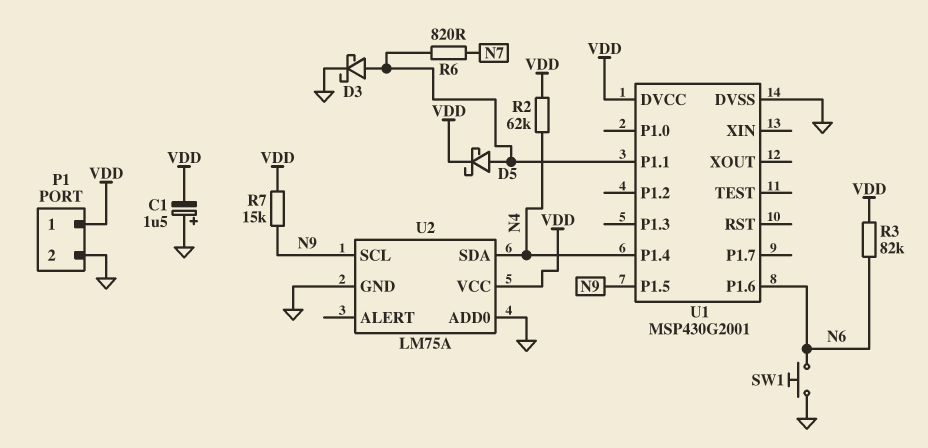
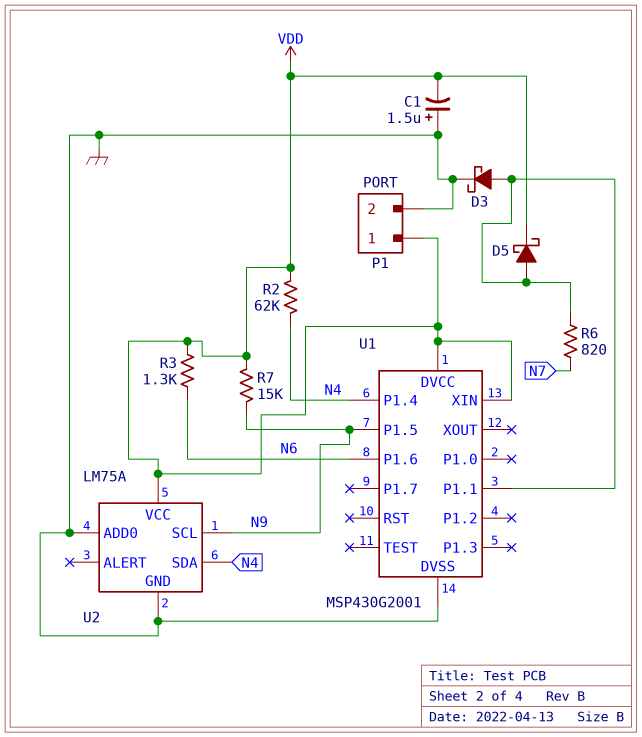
R3: 82k (N6, VDD) -> 1.3k (N6, VDD)
SW1: button (GND, N6) -> none
U1 pin XIN: none -> VDD

